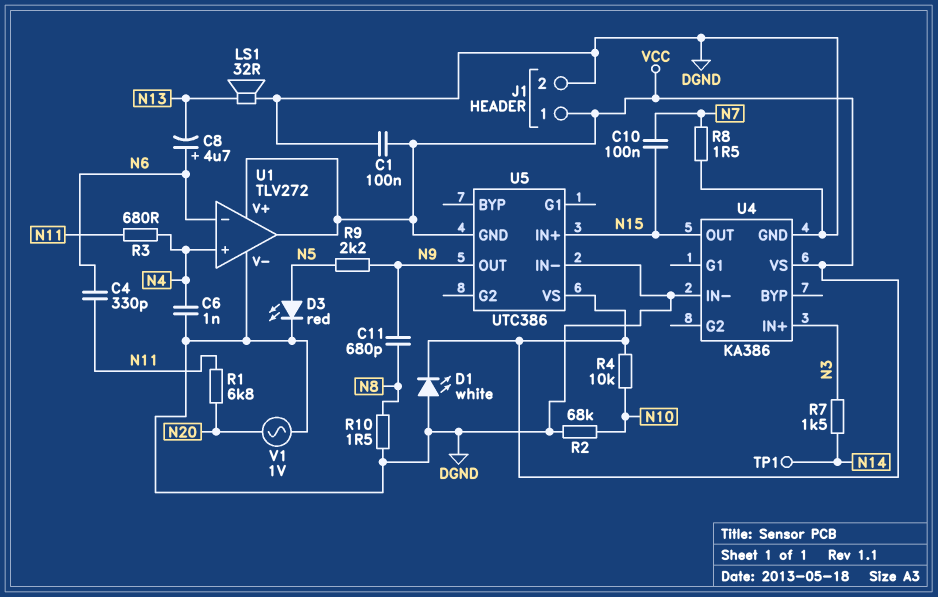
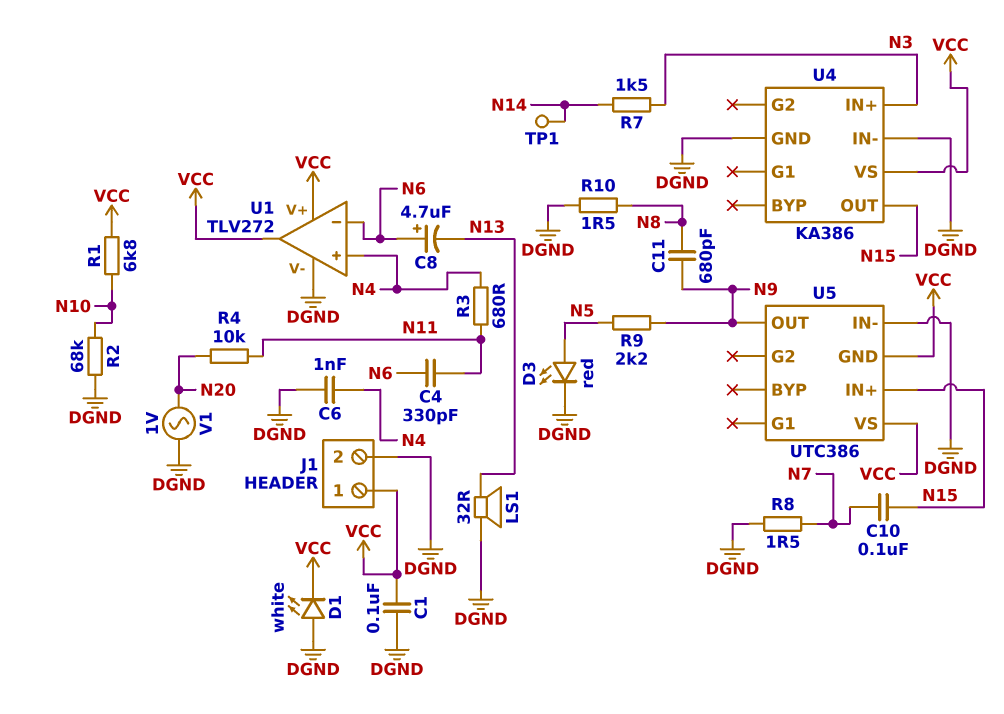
R1: 6.8k (N11, N20) -> 6.8k (N10, VCC)
R4: 10k (N10, VCC) -> 10k (N11, N20)

